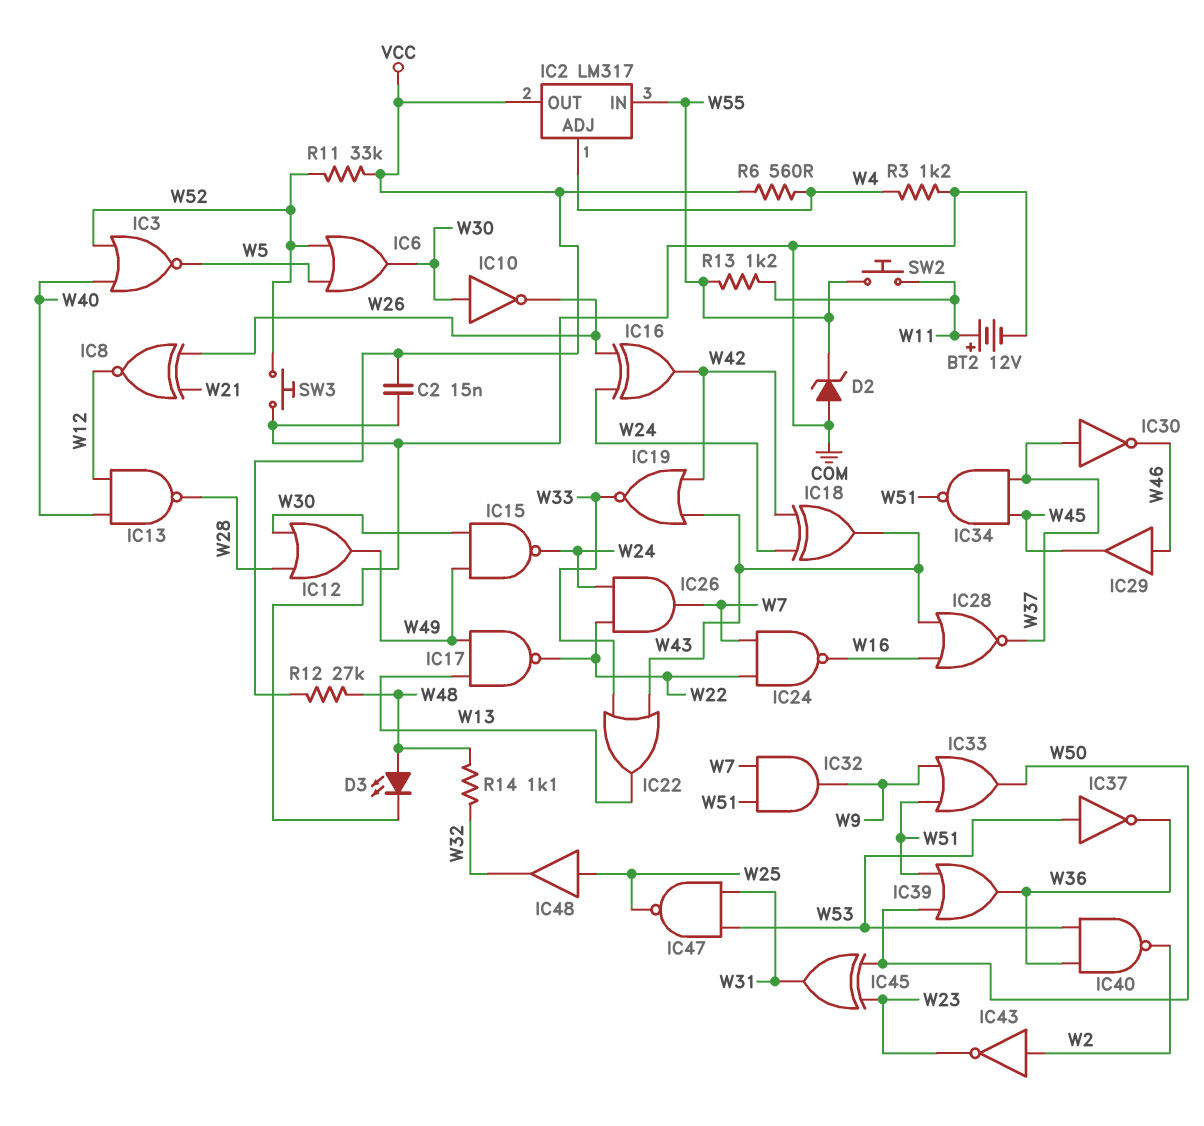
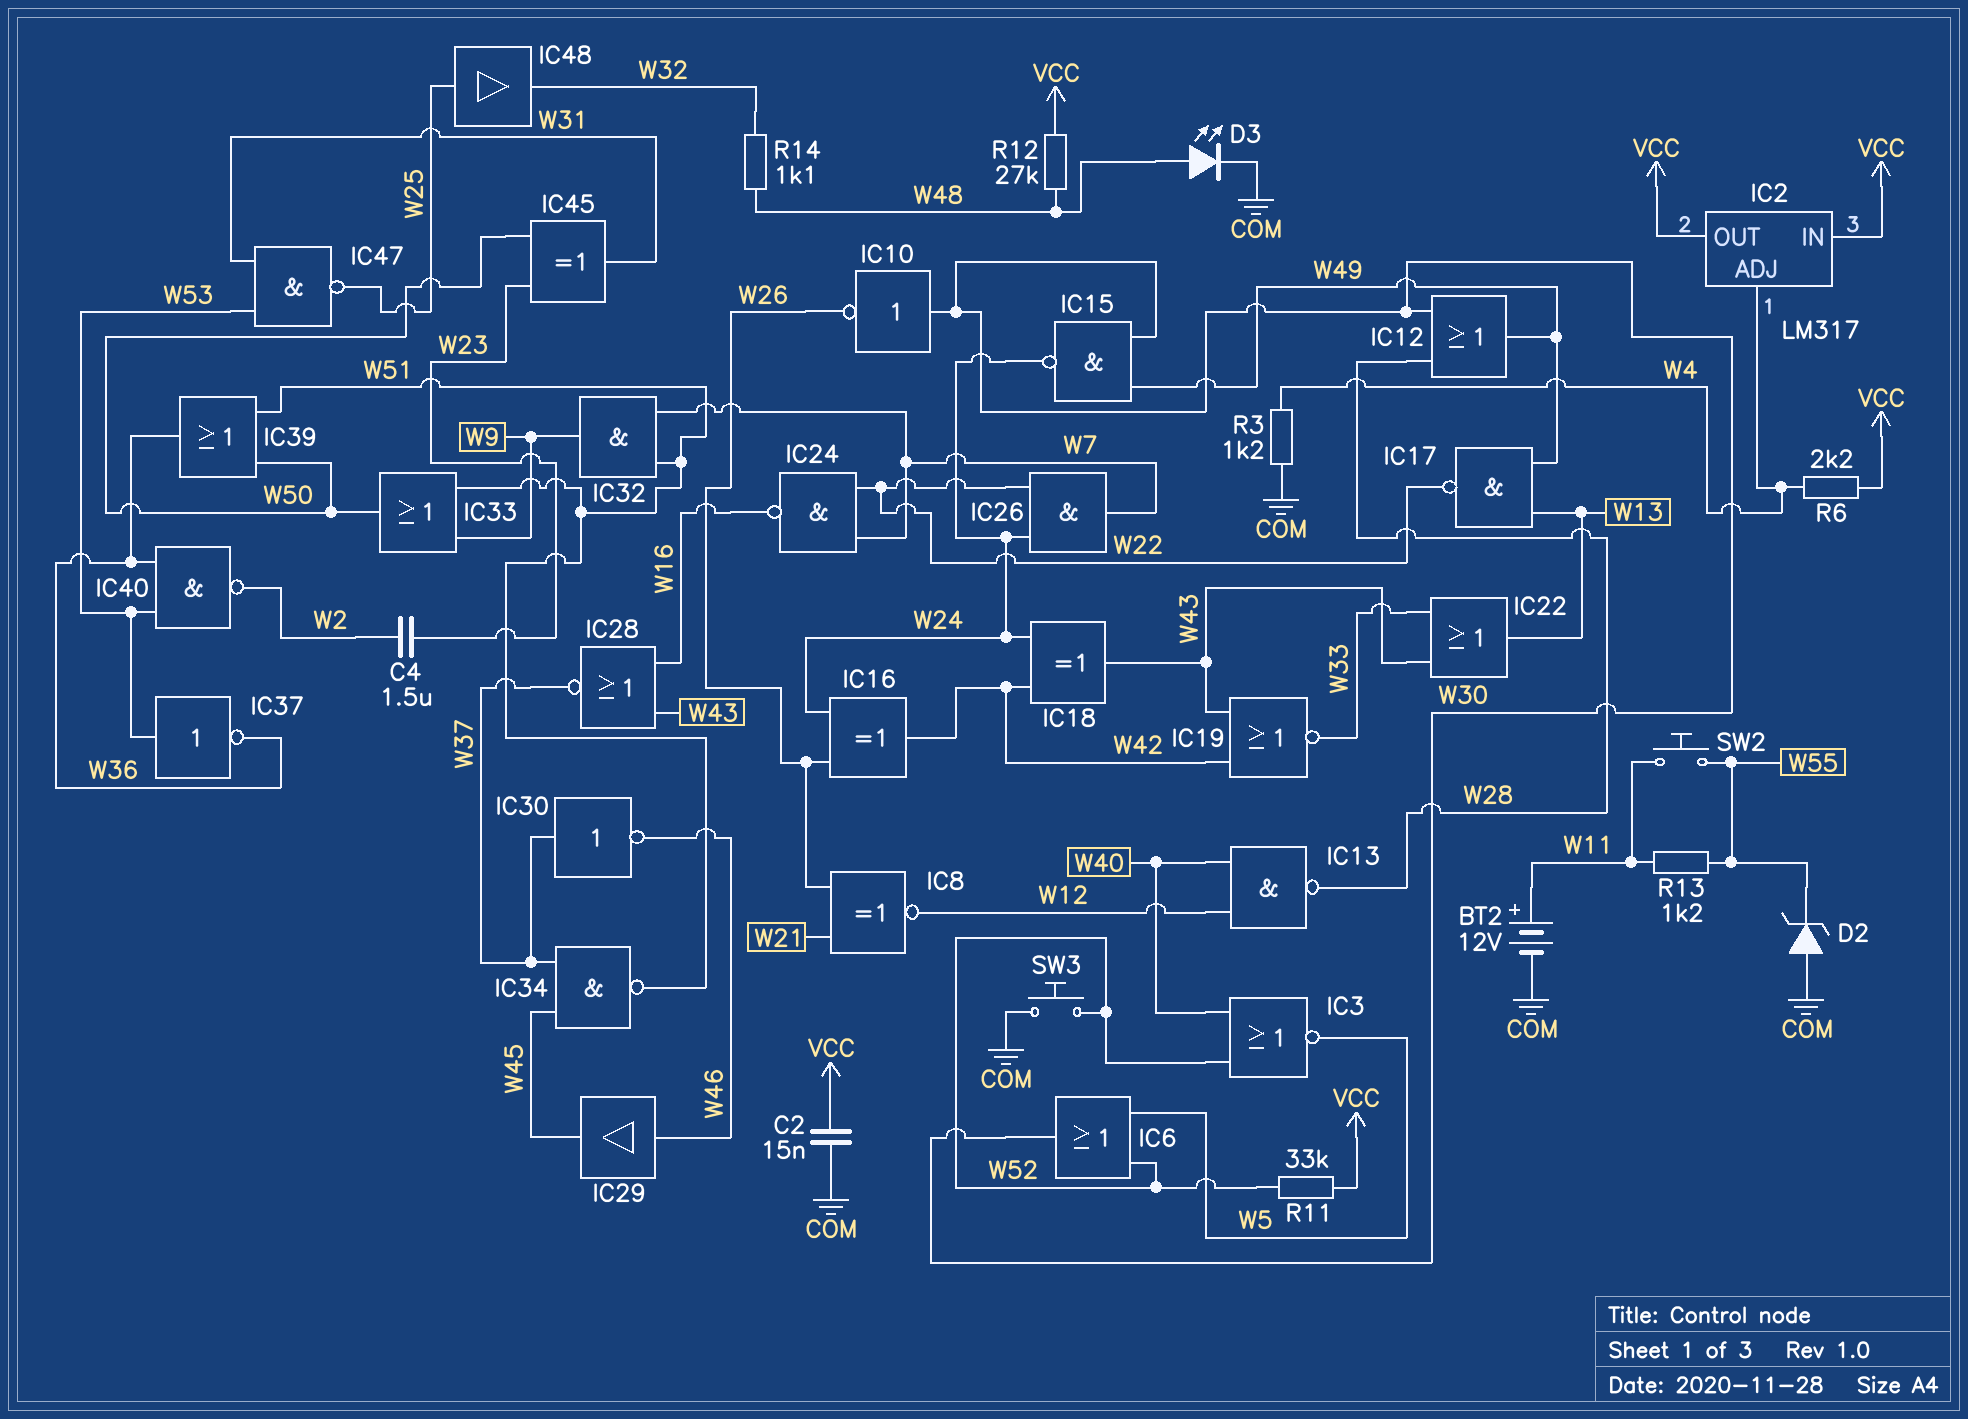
C4: none -> 1.5uF (W2, W23)
IC2 pin IN: W55 -> VCC
IC43: NOT (in W2, out W23) -> none
R6: 560 (VCC, W4) -> 2.2k (VCC, W4)

